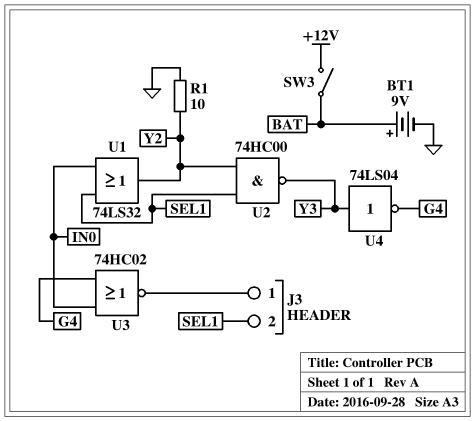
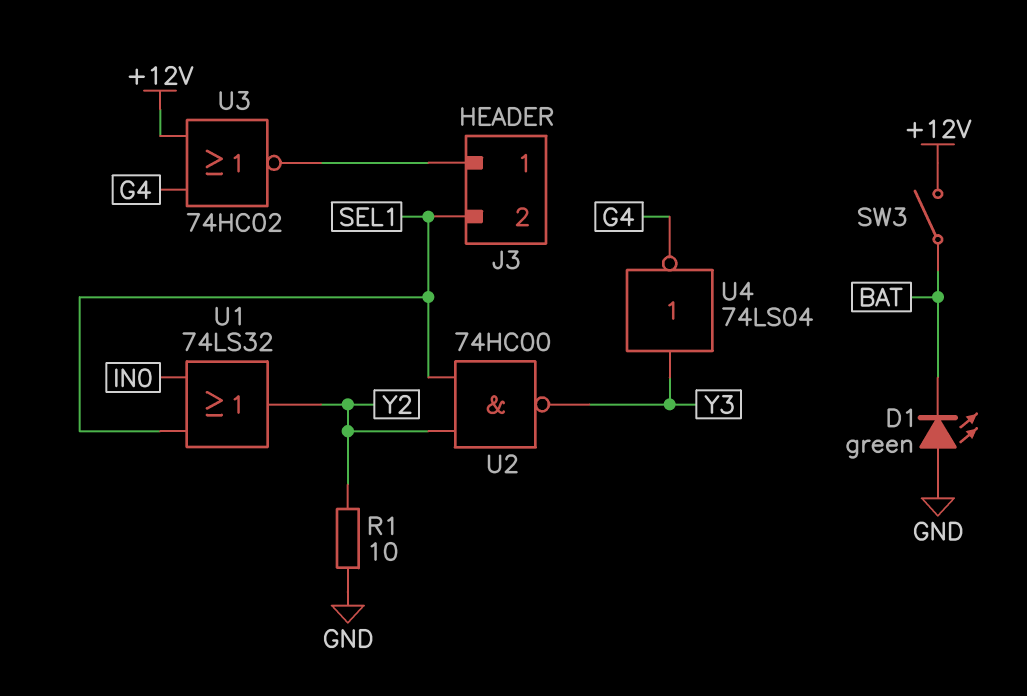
BT1: 9V (plus BAT, minus GND) -> none
D1: none -> LED green (A GND, K BAT)
U3: NOR 74HC02 (in G4, in IN0, out J3/1) -> NOR 74HC02 (in +12V, in G4, out J3/1)

